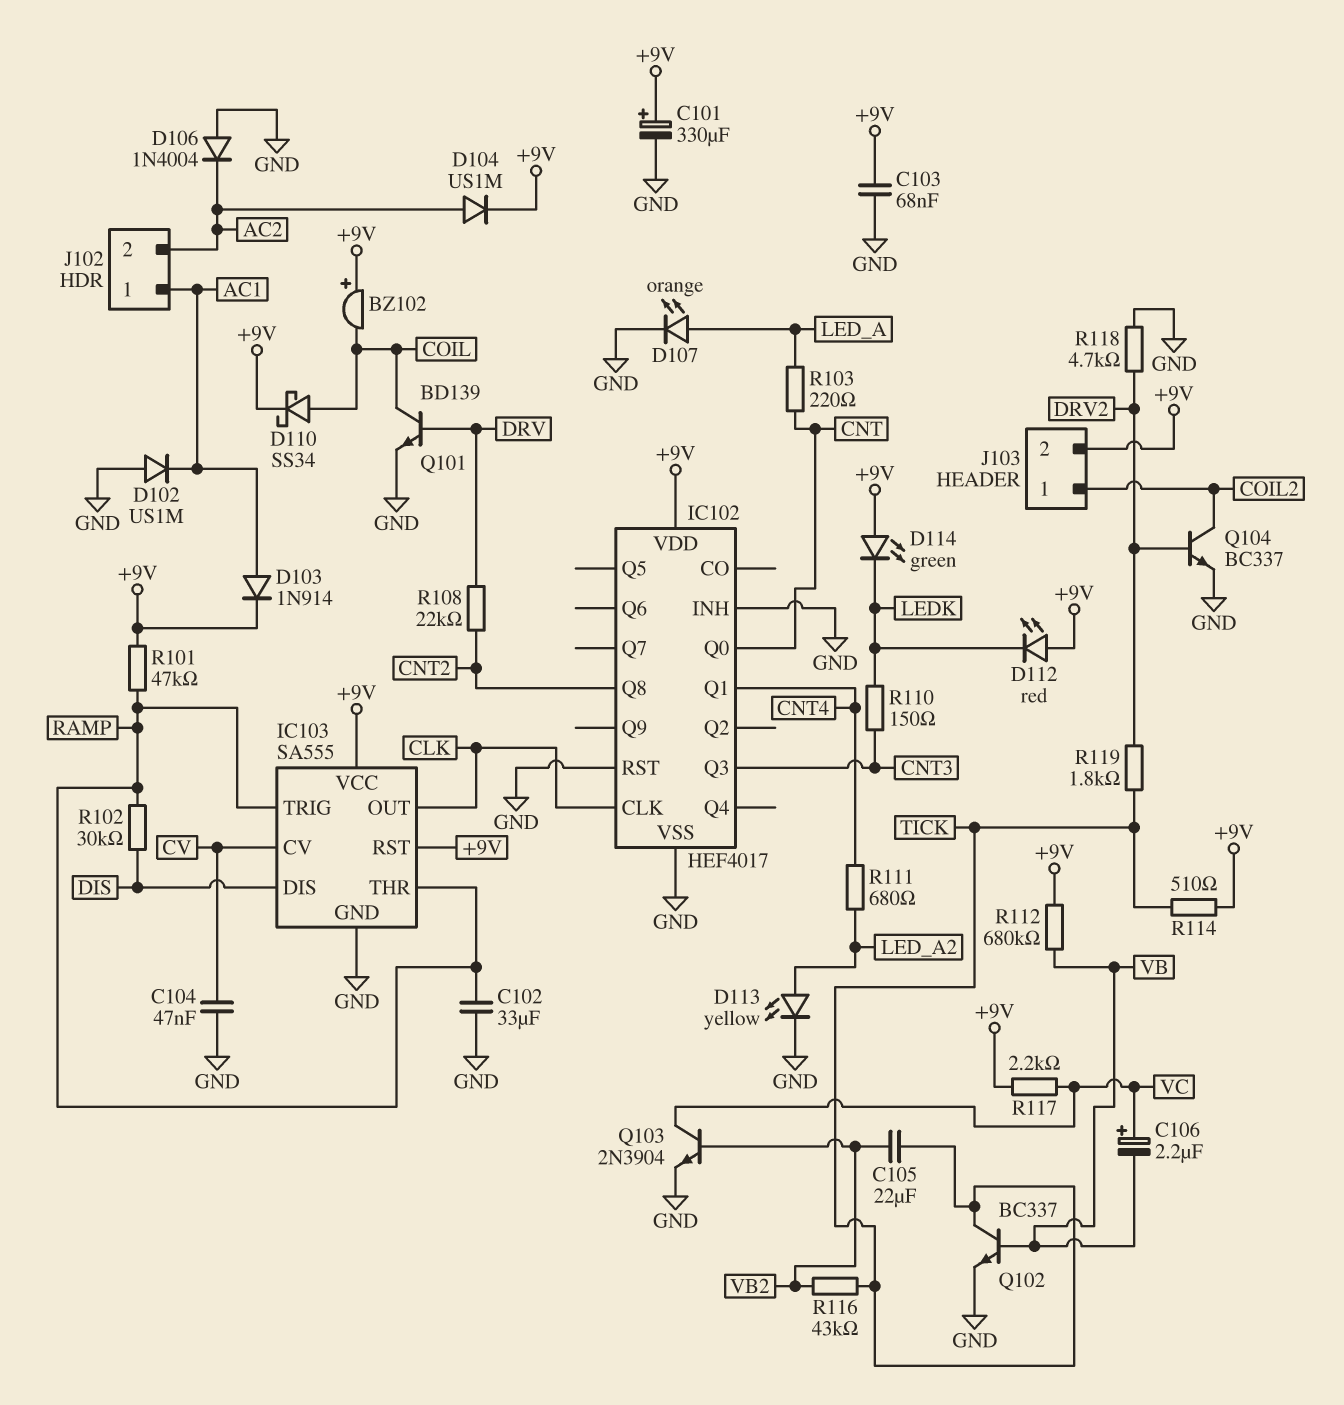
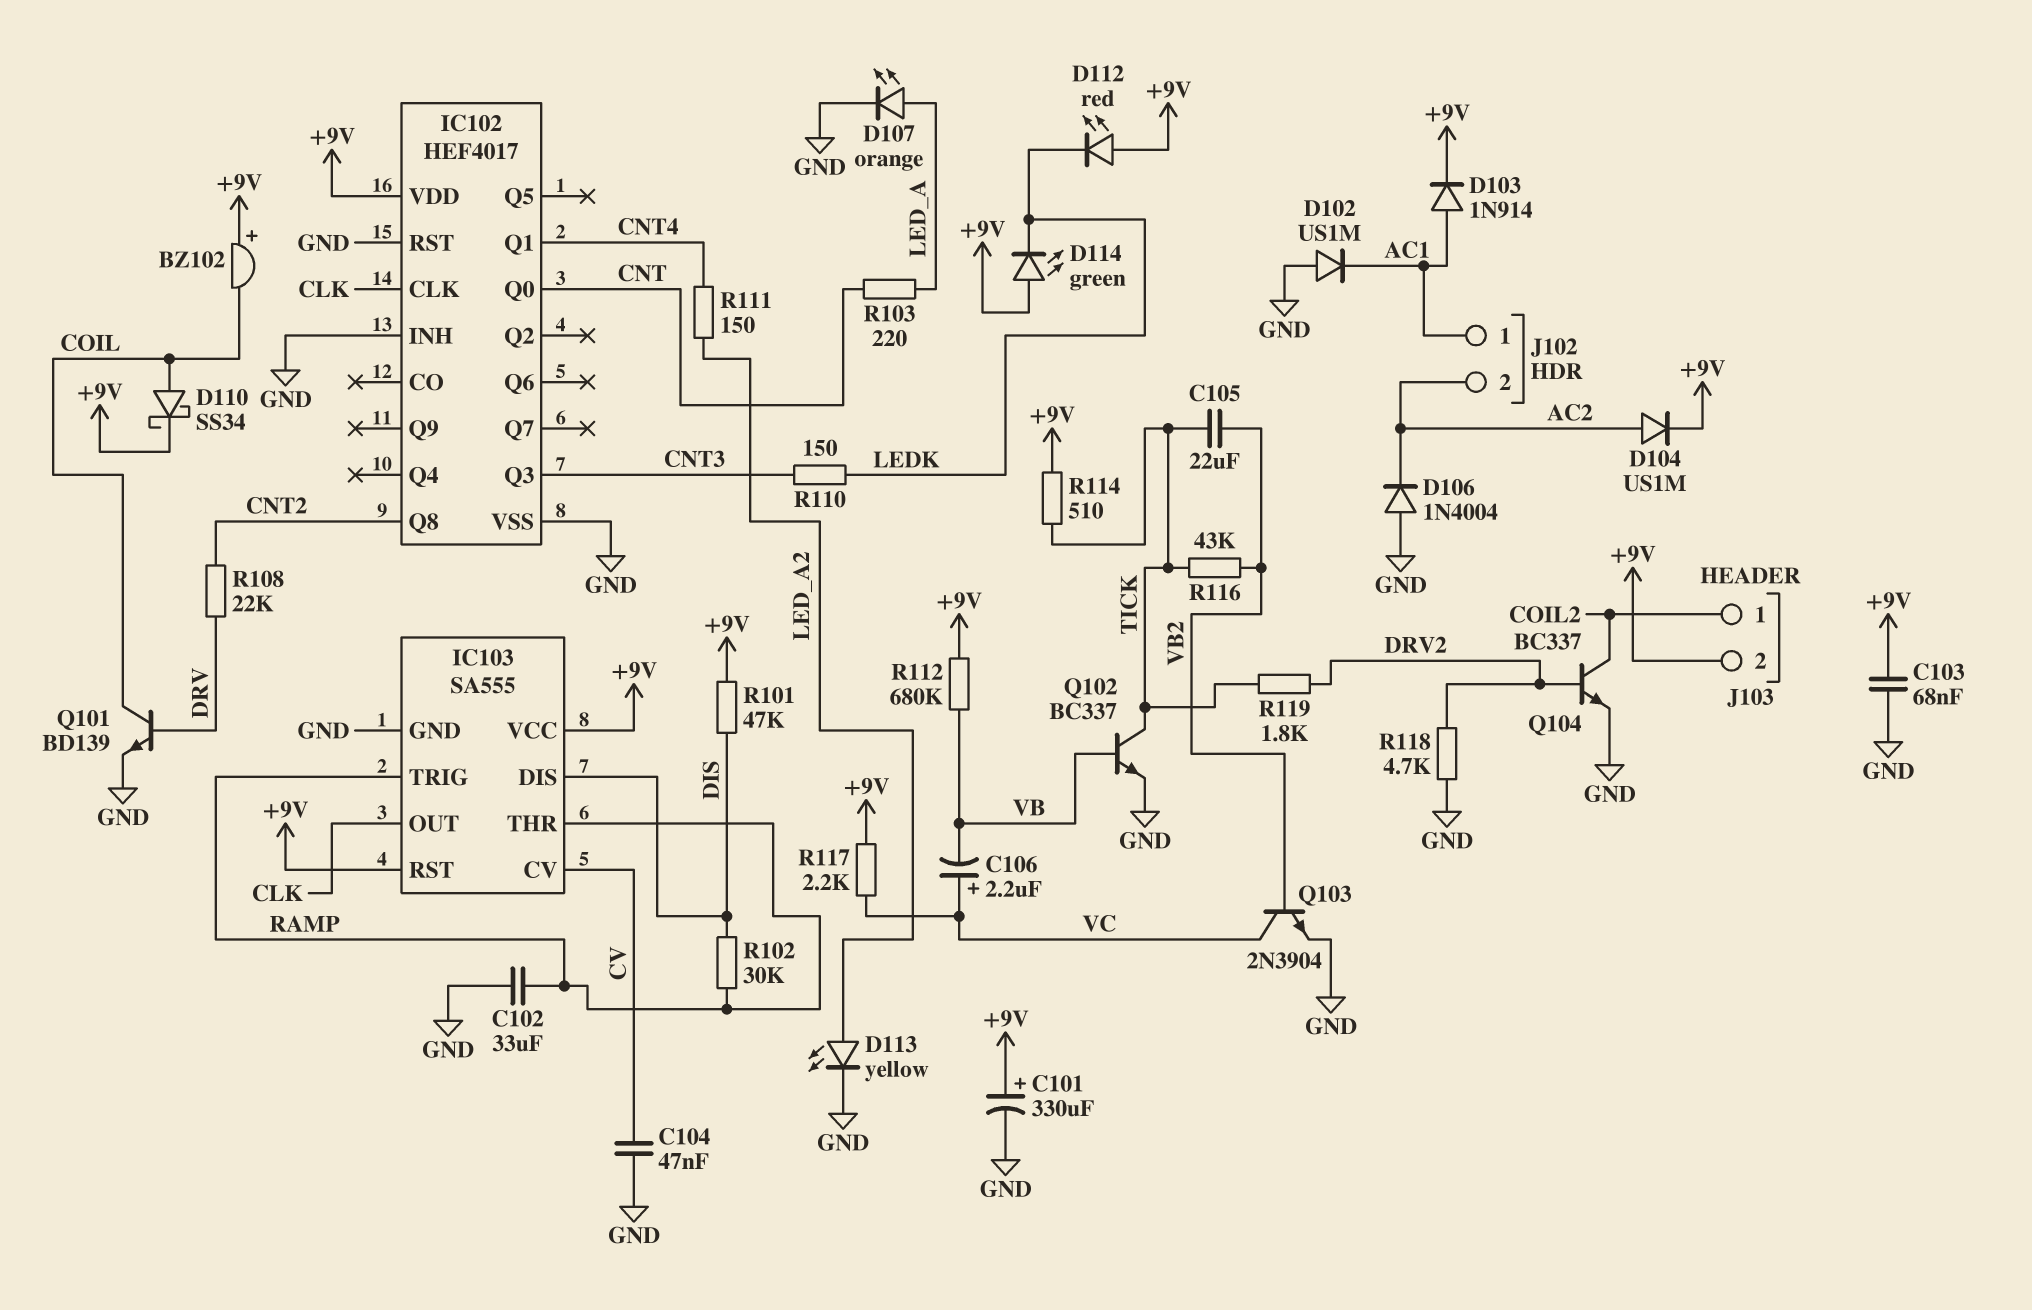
R101: 47k (+9V, RAMP) -> 47k (+9V, DIS)
R111: 680 (CNT4, LED_A2) -> 150 (CNT4, LED_A2)

